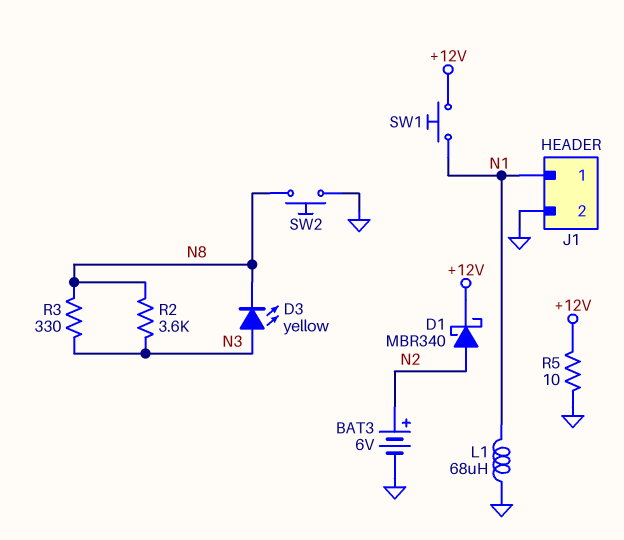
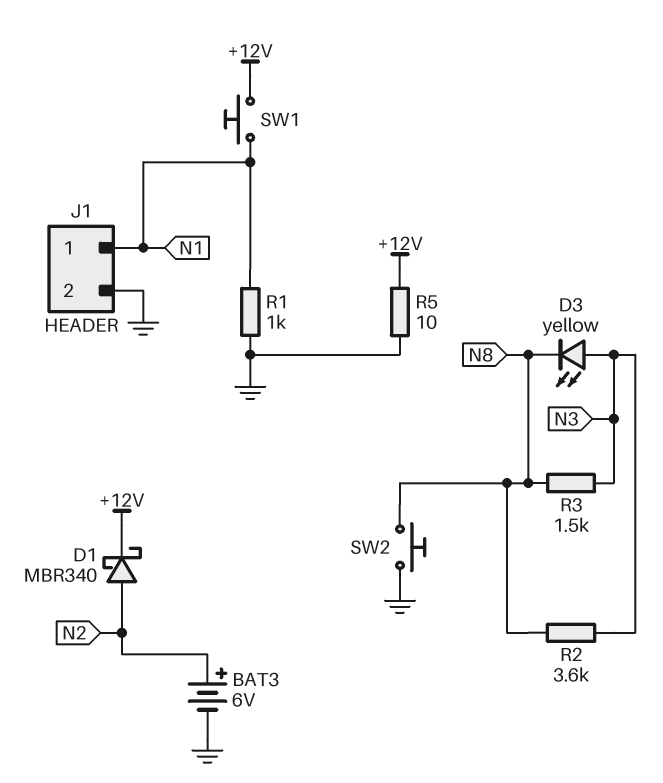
L1: 68uH (GND, N1) -> none
R1: none -> 1k (GND, N1)
R3: 330 (N3, N8) -> 1.5k (N3, N8)

